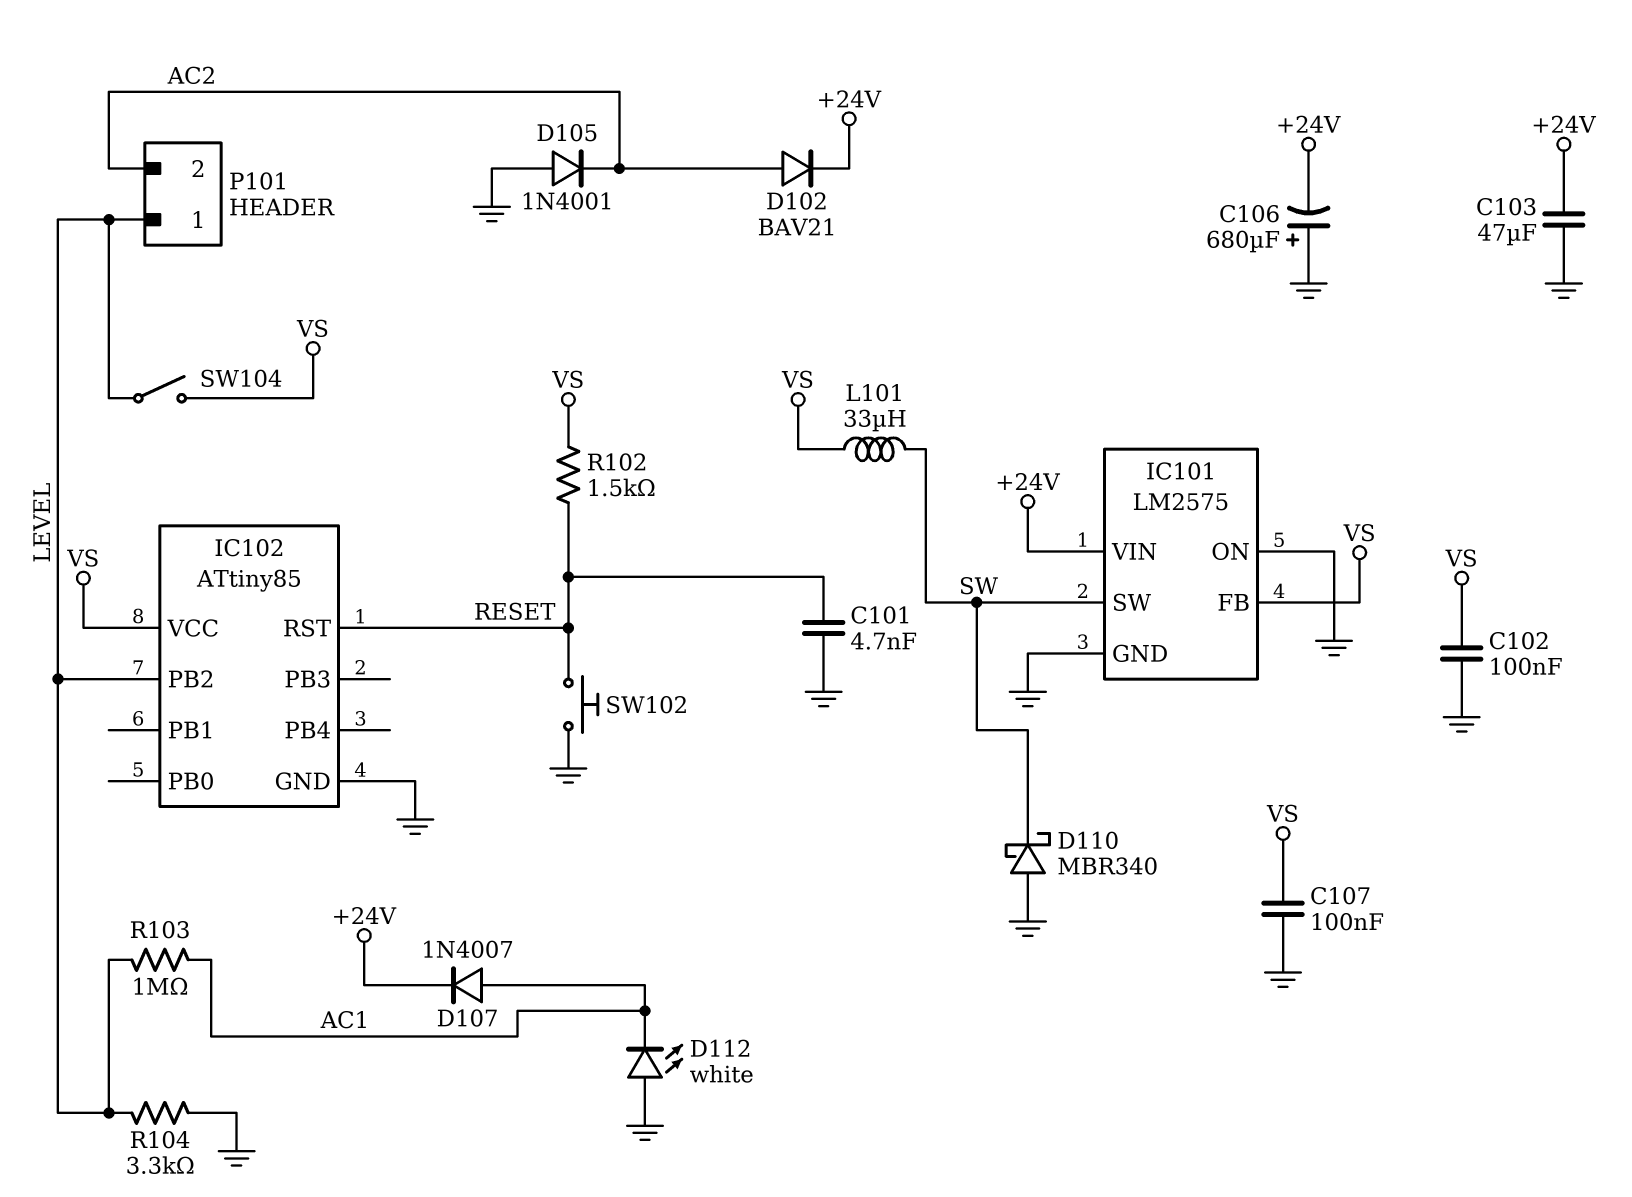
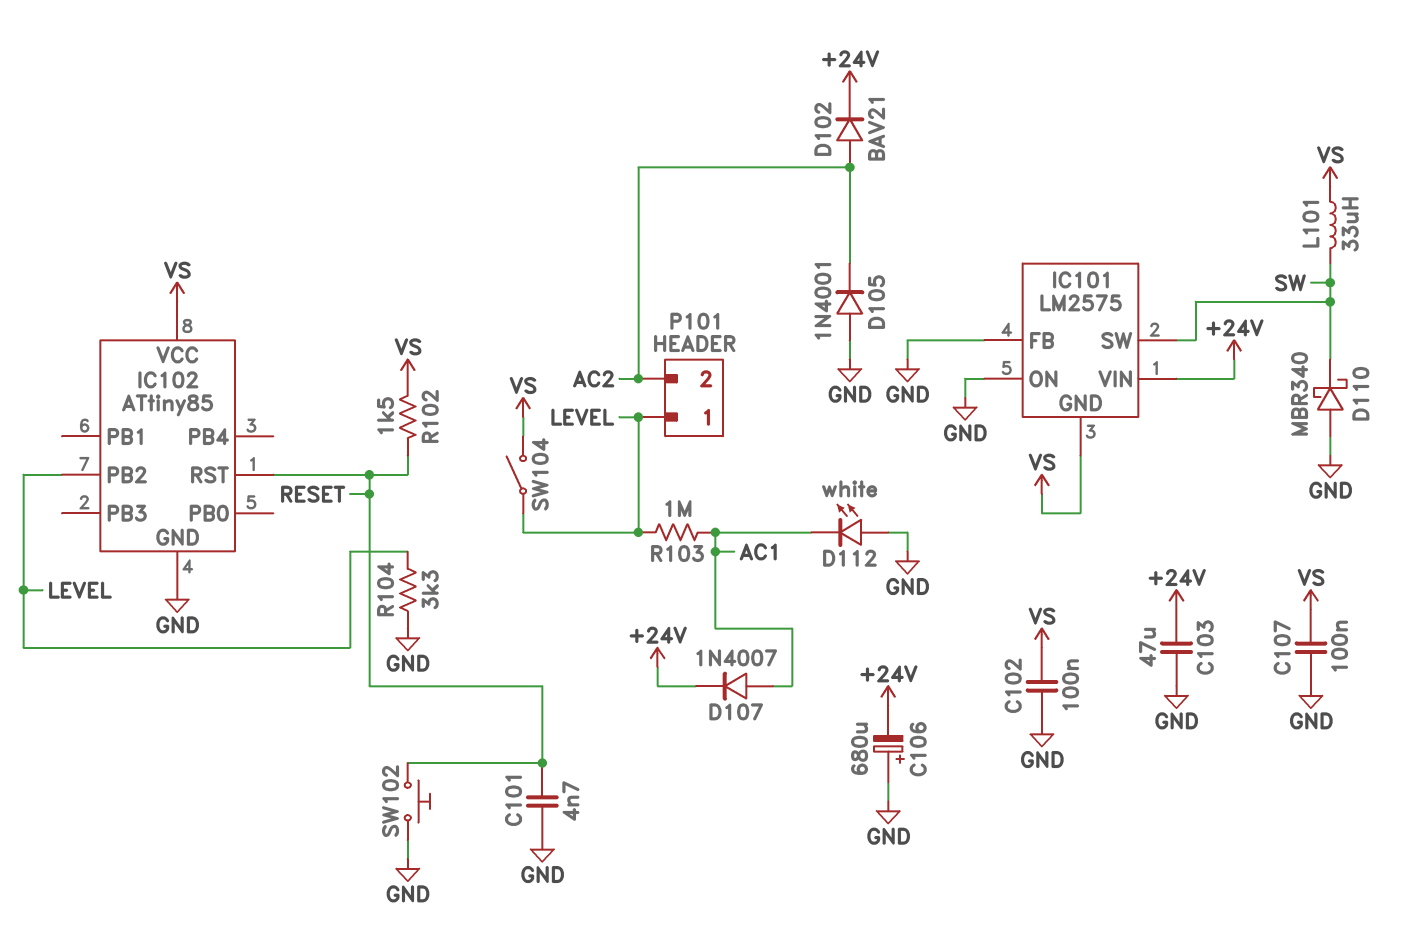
IC101 pin FB: VS -> GND
IC101 pin GND: GND -> VS

